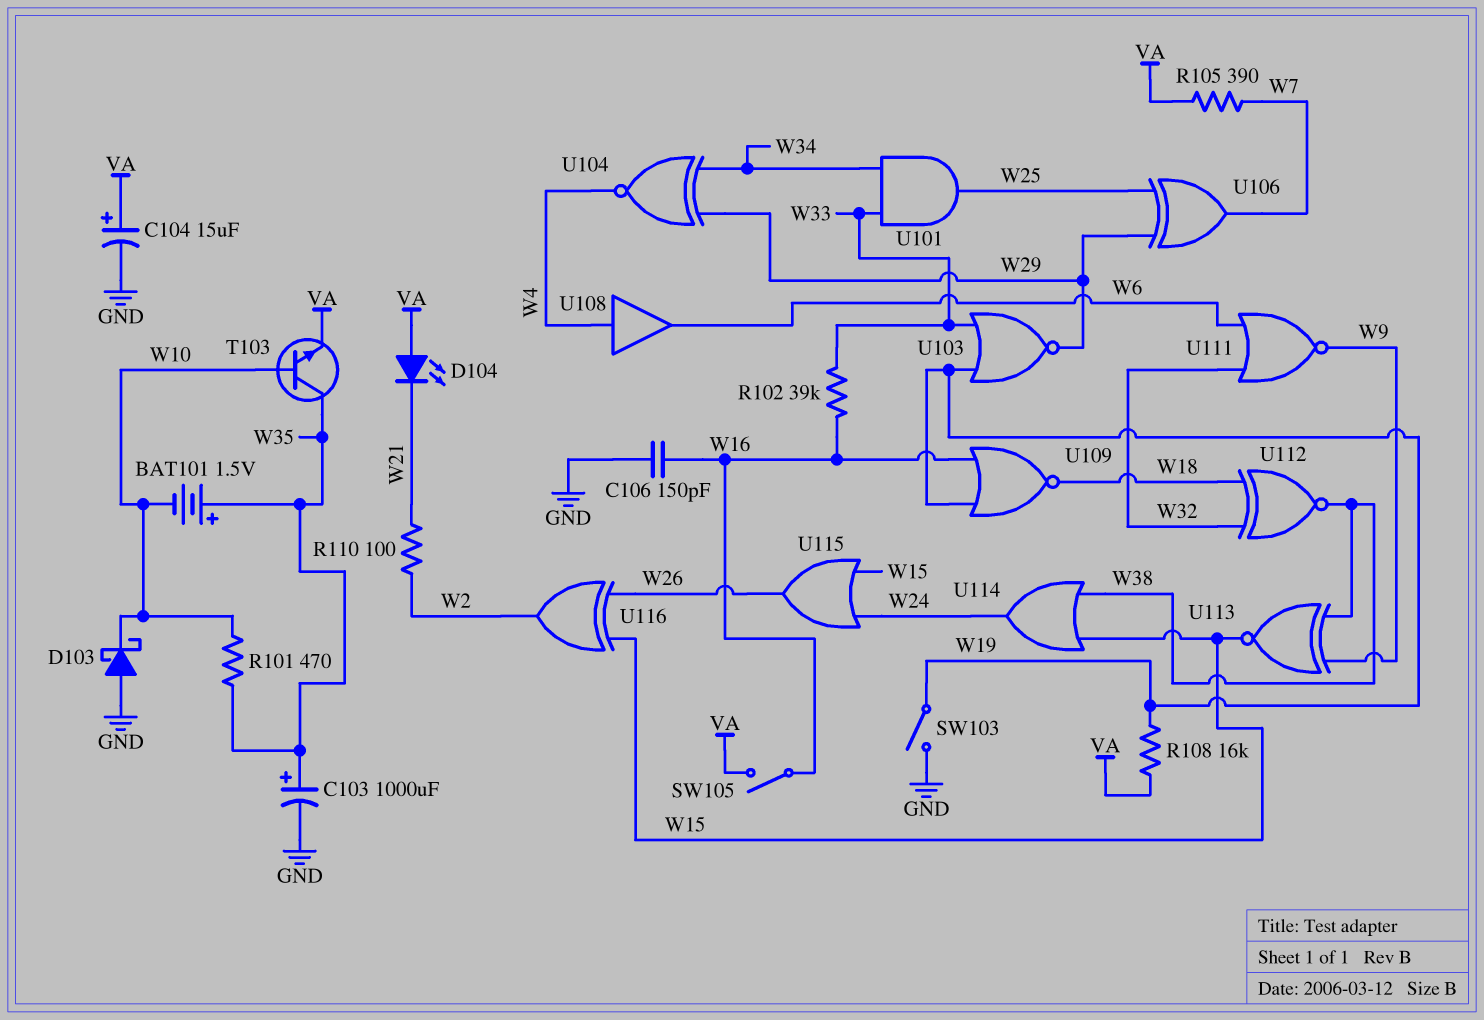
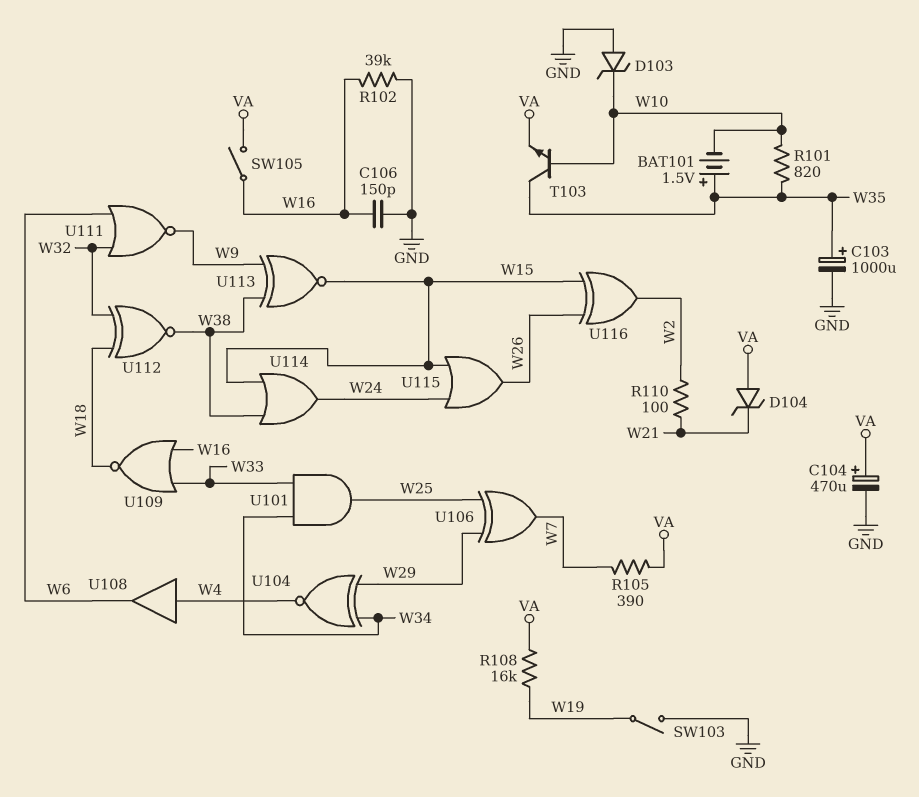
C104: 15uF (plus VA, minus GND) -> 470uF (plus VA, minus GND)
D103: schottky (A GND, K W10) -> zener (A GND, K W10)
D104: LED (A VA, K W21) -> zener (A VA, K W21)
R101: 470 (W10, W35) -> 820 (W10, W35)
R102: 39k (W16, W33) -> 39k (GND, W16)
U103: NOR (in W19, in W33, out W29) -> none
U109: NOR (in W16, in W19, out W18) -> NOR (in W16, in W33, out W18)

